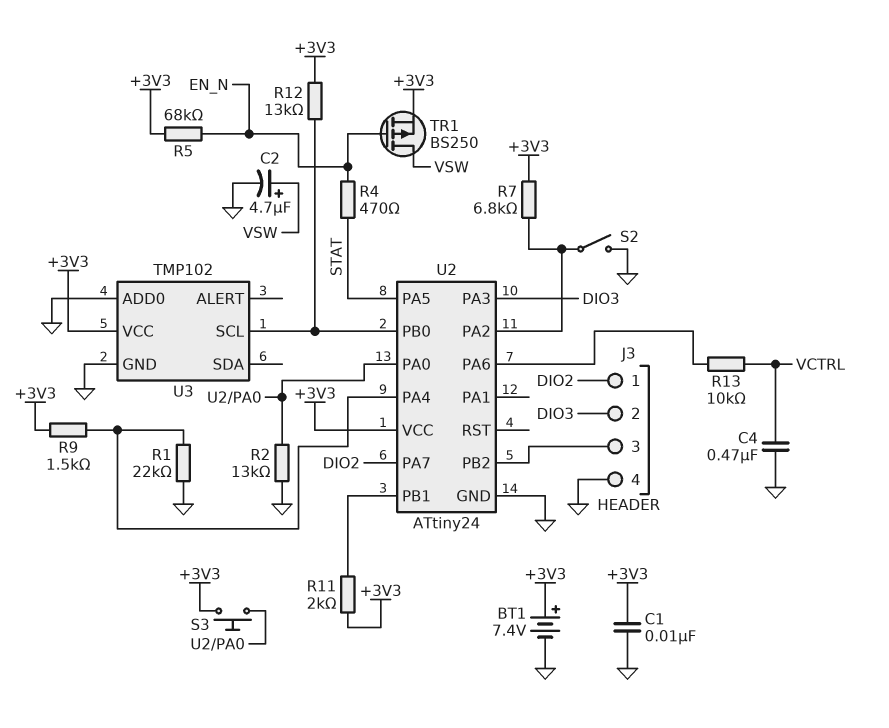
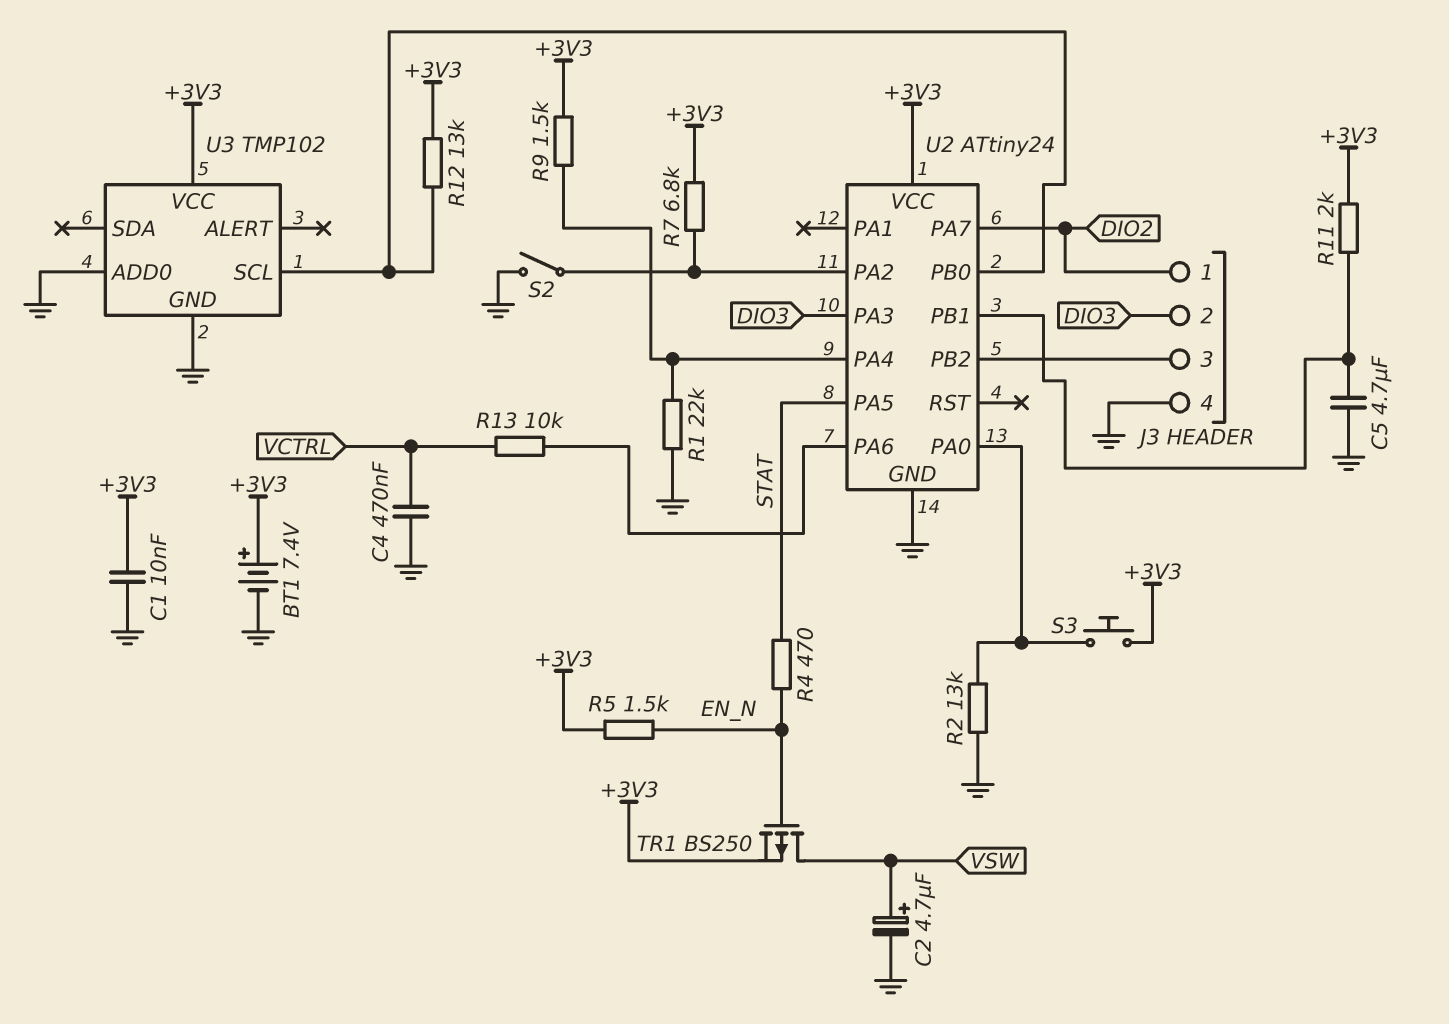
C5: none -> 4.7uF (GND, U2/PB1)
R5: 68k (+3V3, EN_N) -> 1.5k (+3V3, EN_N)

